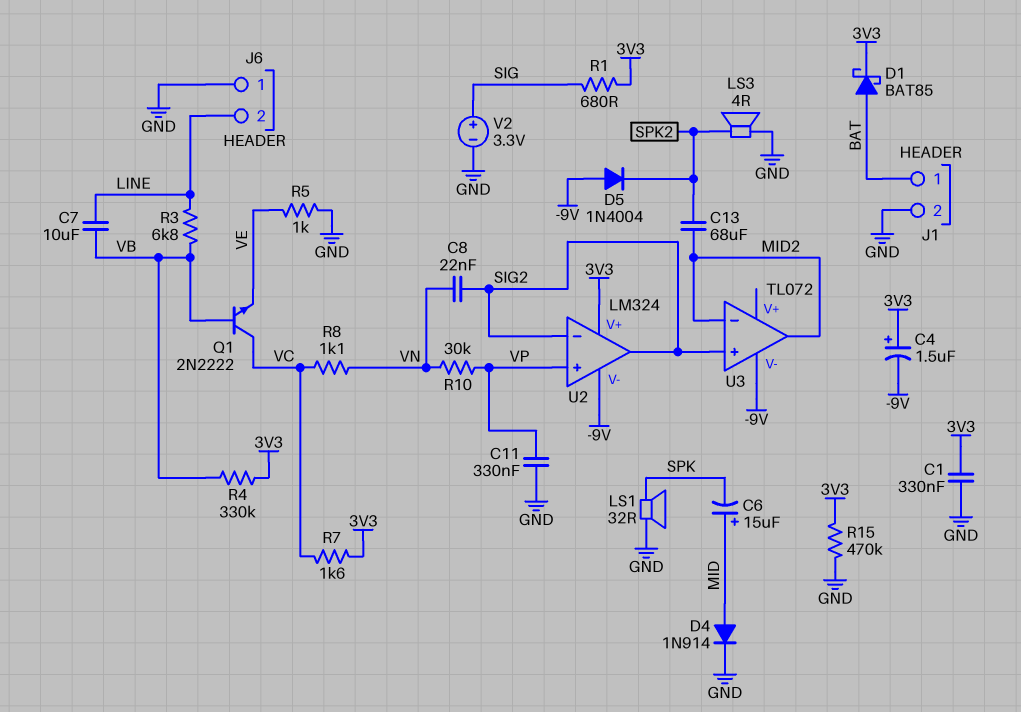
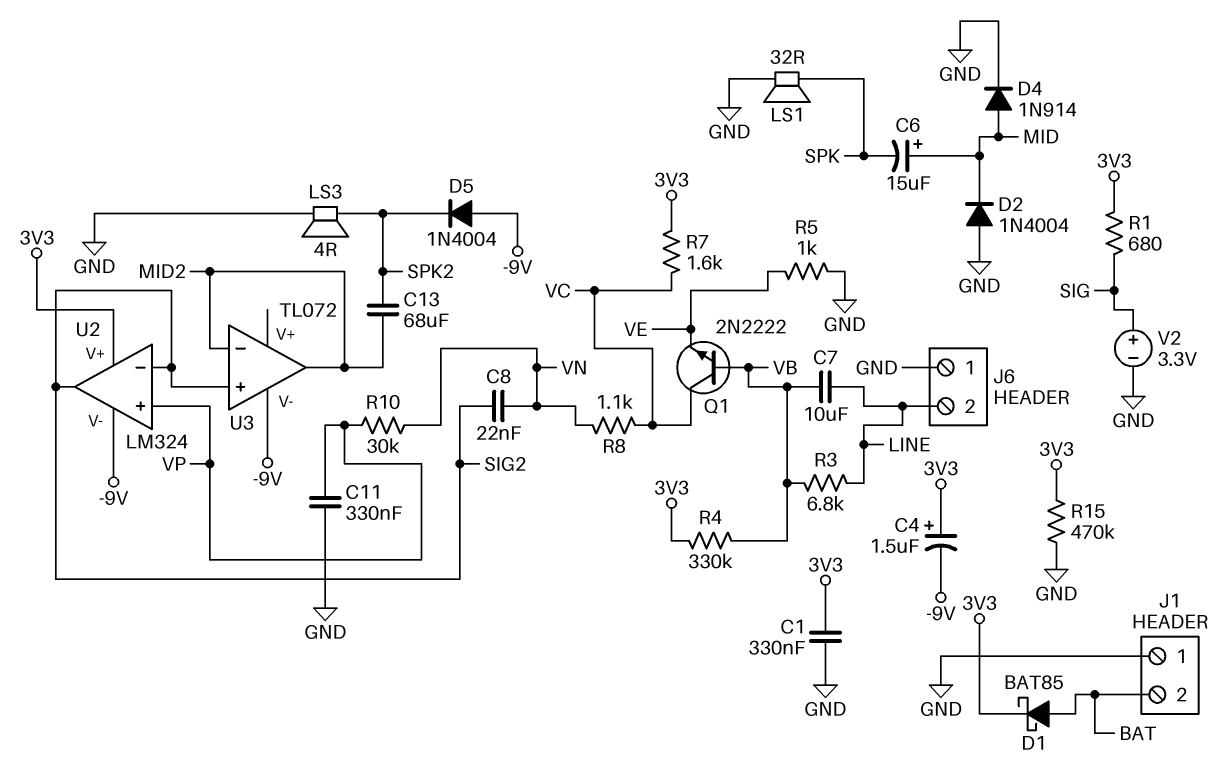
D2: none -> diode 1N4004 (A GND, K MID)
J1 pin 1: BAT -> GND
J1 pin 2: GND -> BAT

